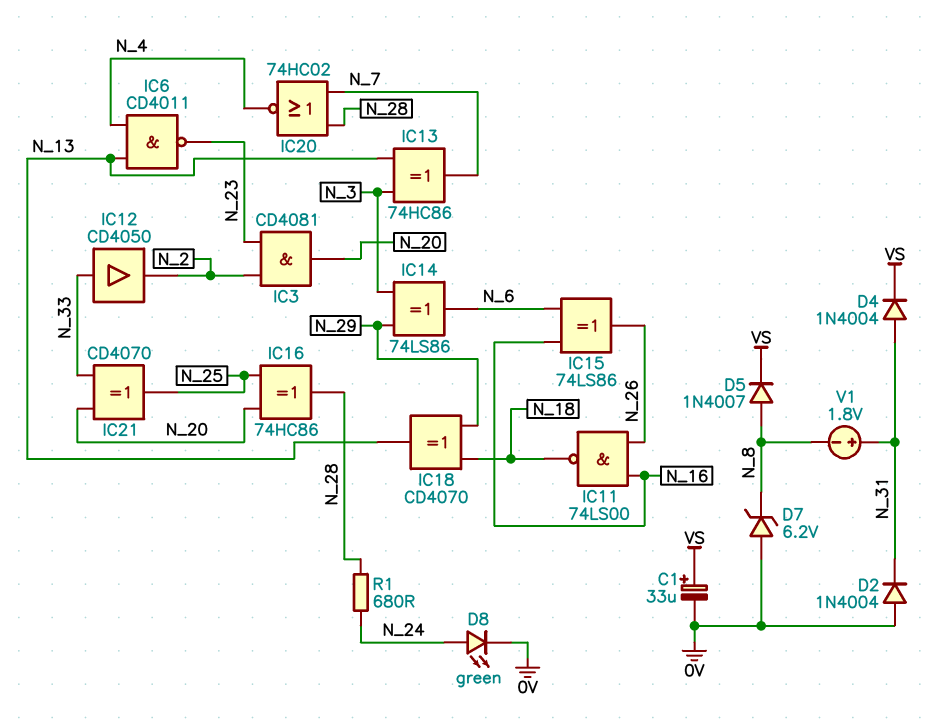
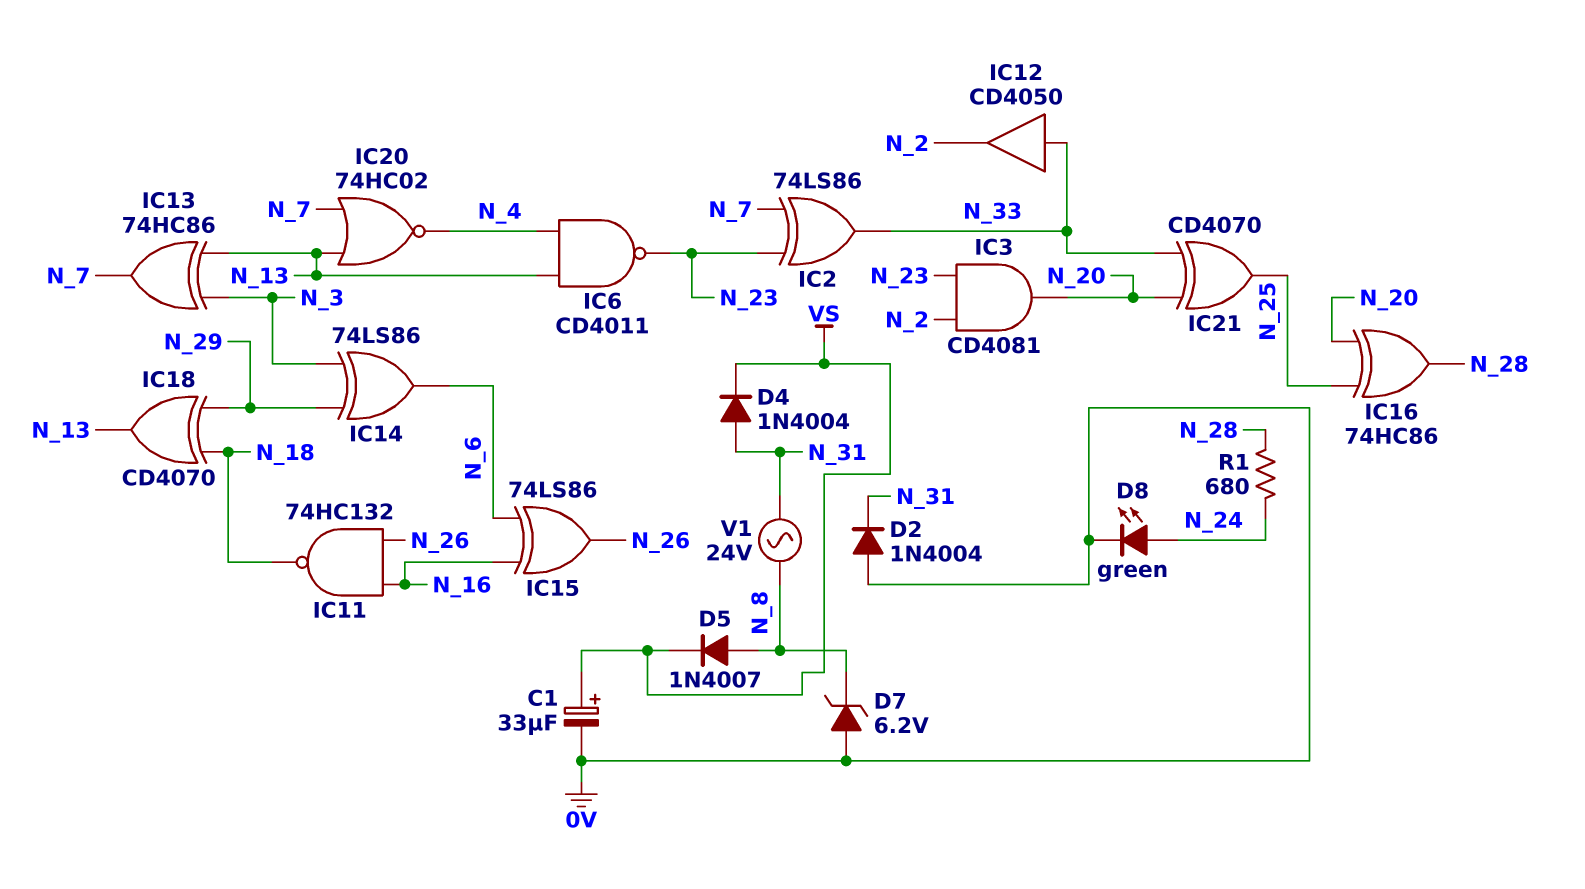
IC2: none -> XOR 74LS86 (in N_7, in N_23, out N_33)
IC11: NAND 74LS00 (in N_16, in N_26, out N_18) -> NAND 74HC132 (in N_16, in N_26, out N_18)
IC20: NOR 74HC02 (in N_7, in N_28, out N_4) -> NOR 74HC02 (in N_7, in N_13, out N_4)
V1: 1.8V (plus N_31, minus N_8) -> AC 24V (N_8, N_31)

